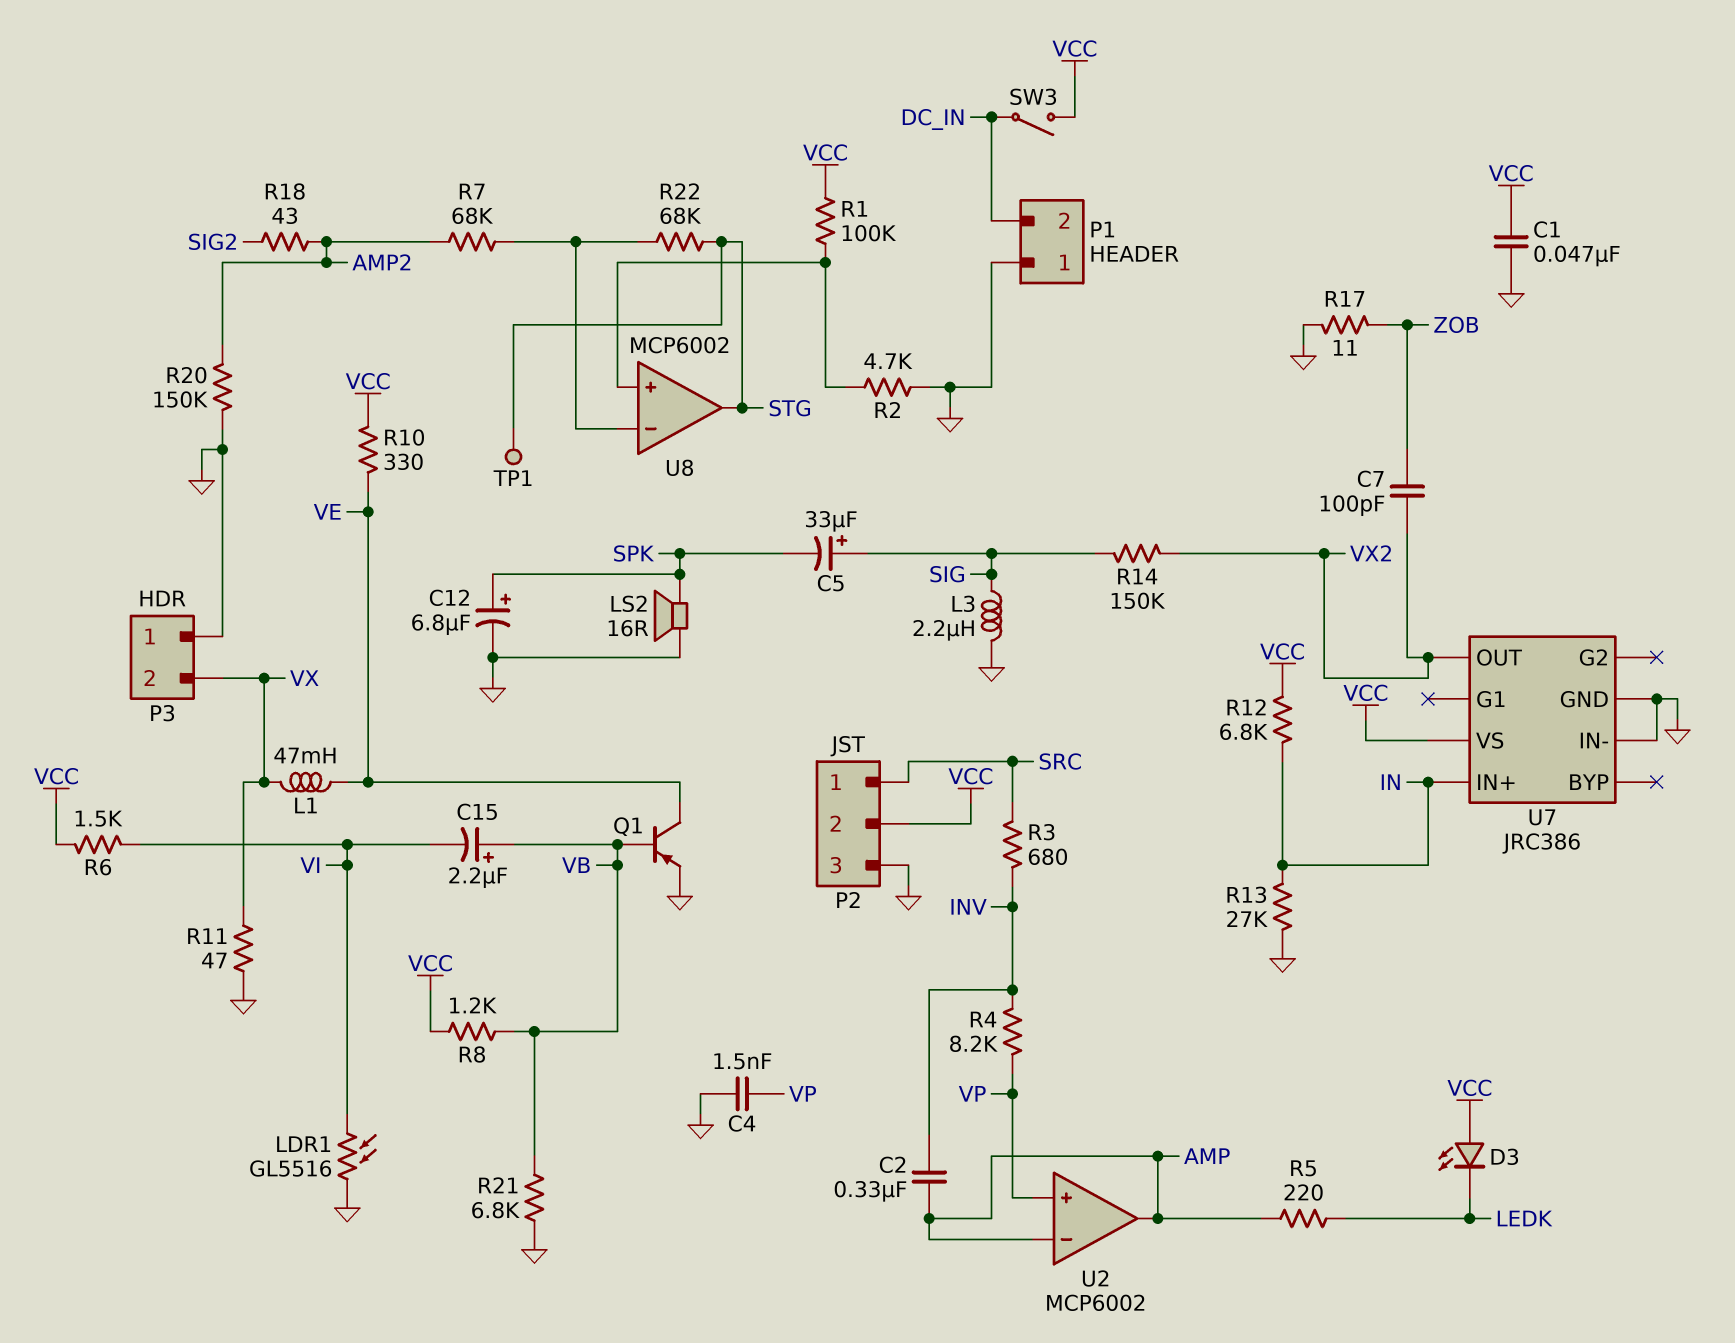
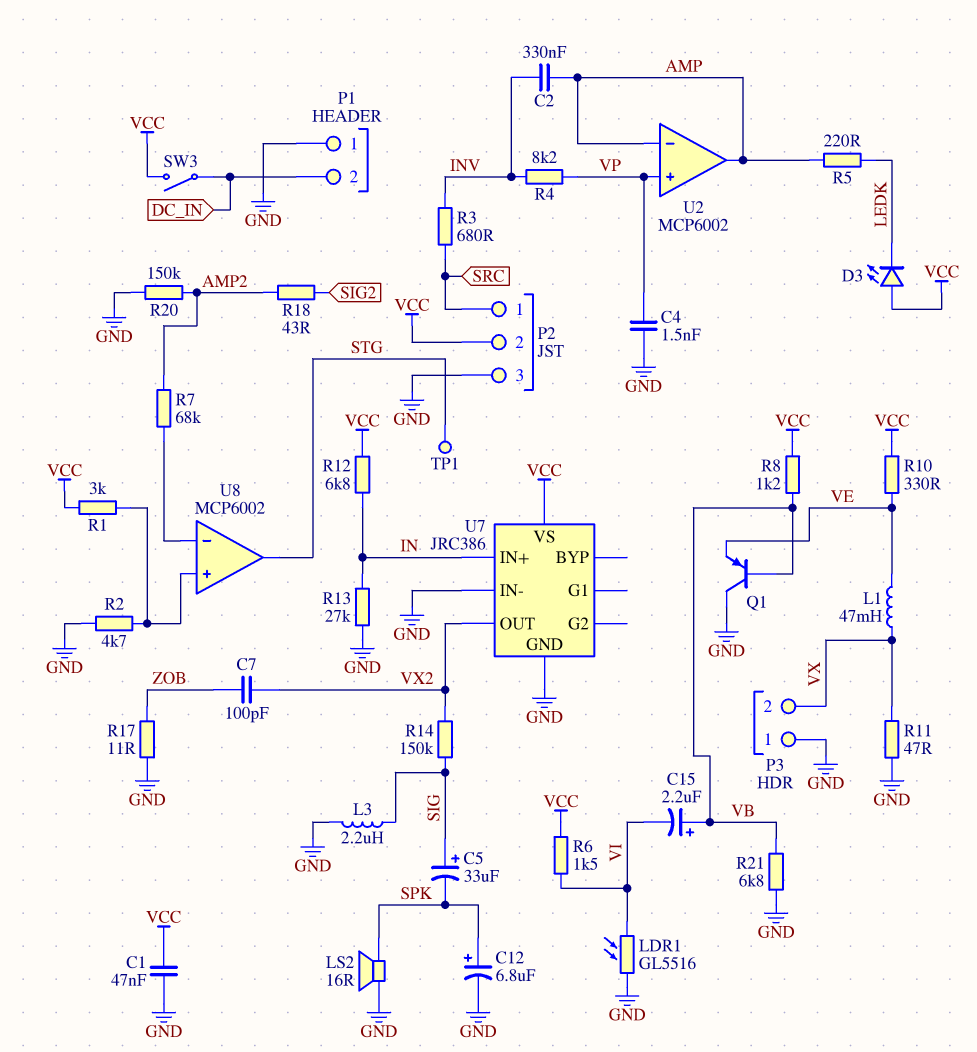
Q1: PNP (B VB, C VE, E GND) -> PNP (B VB, C GND, E VE)
R1: 100k (U8/in+, VCC) -> 3k (U8/in+, VCC)
R22: 68k (STG, U8/in-) -> none

